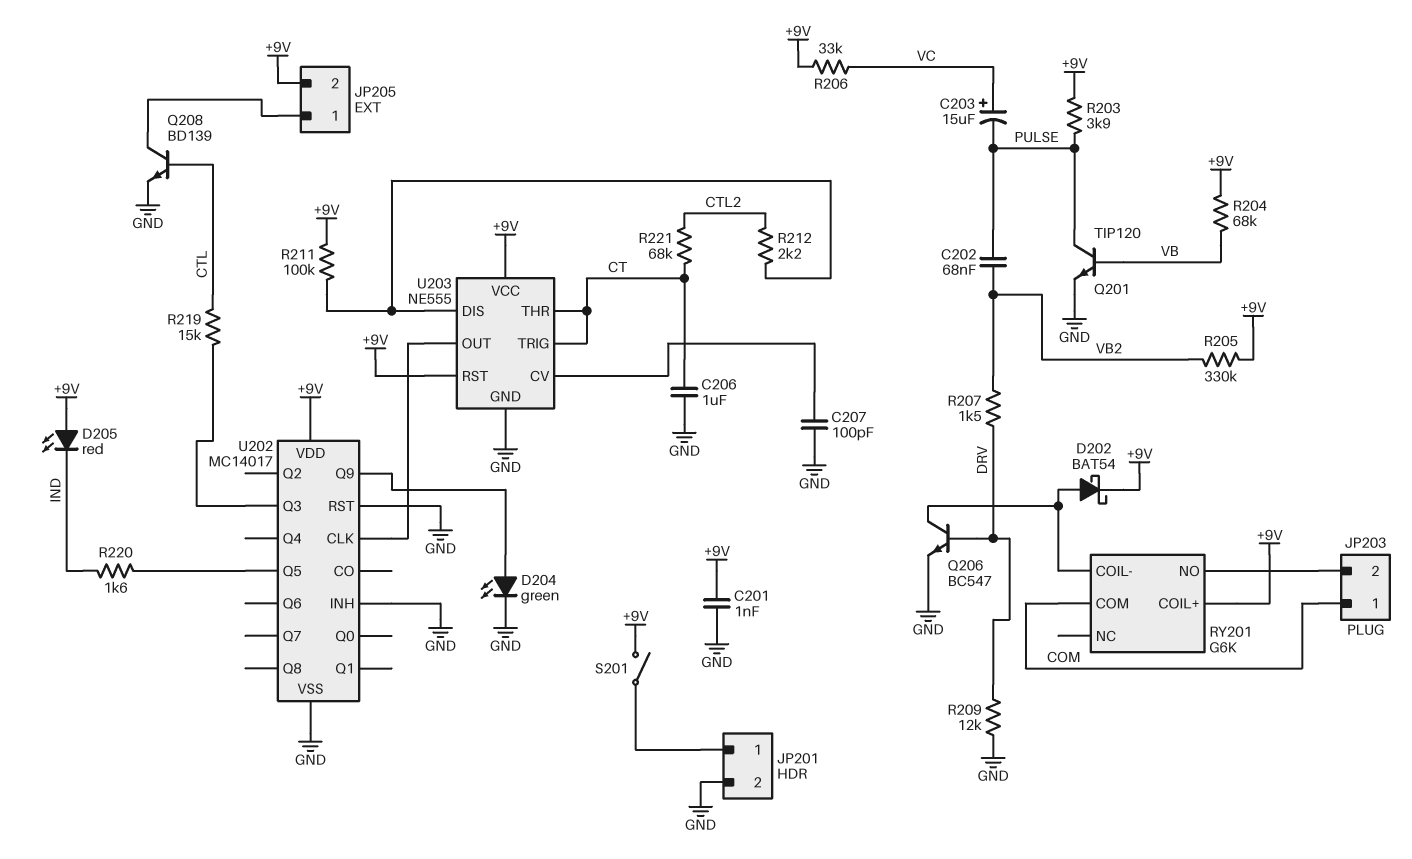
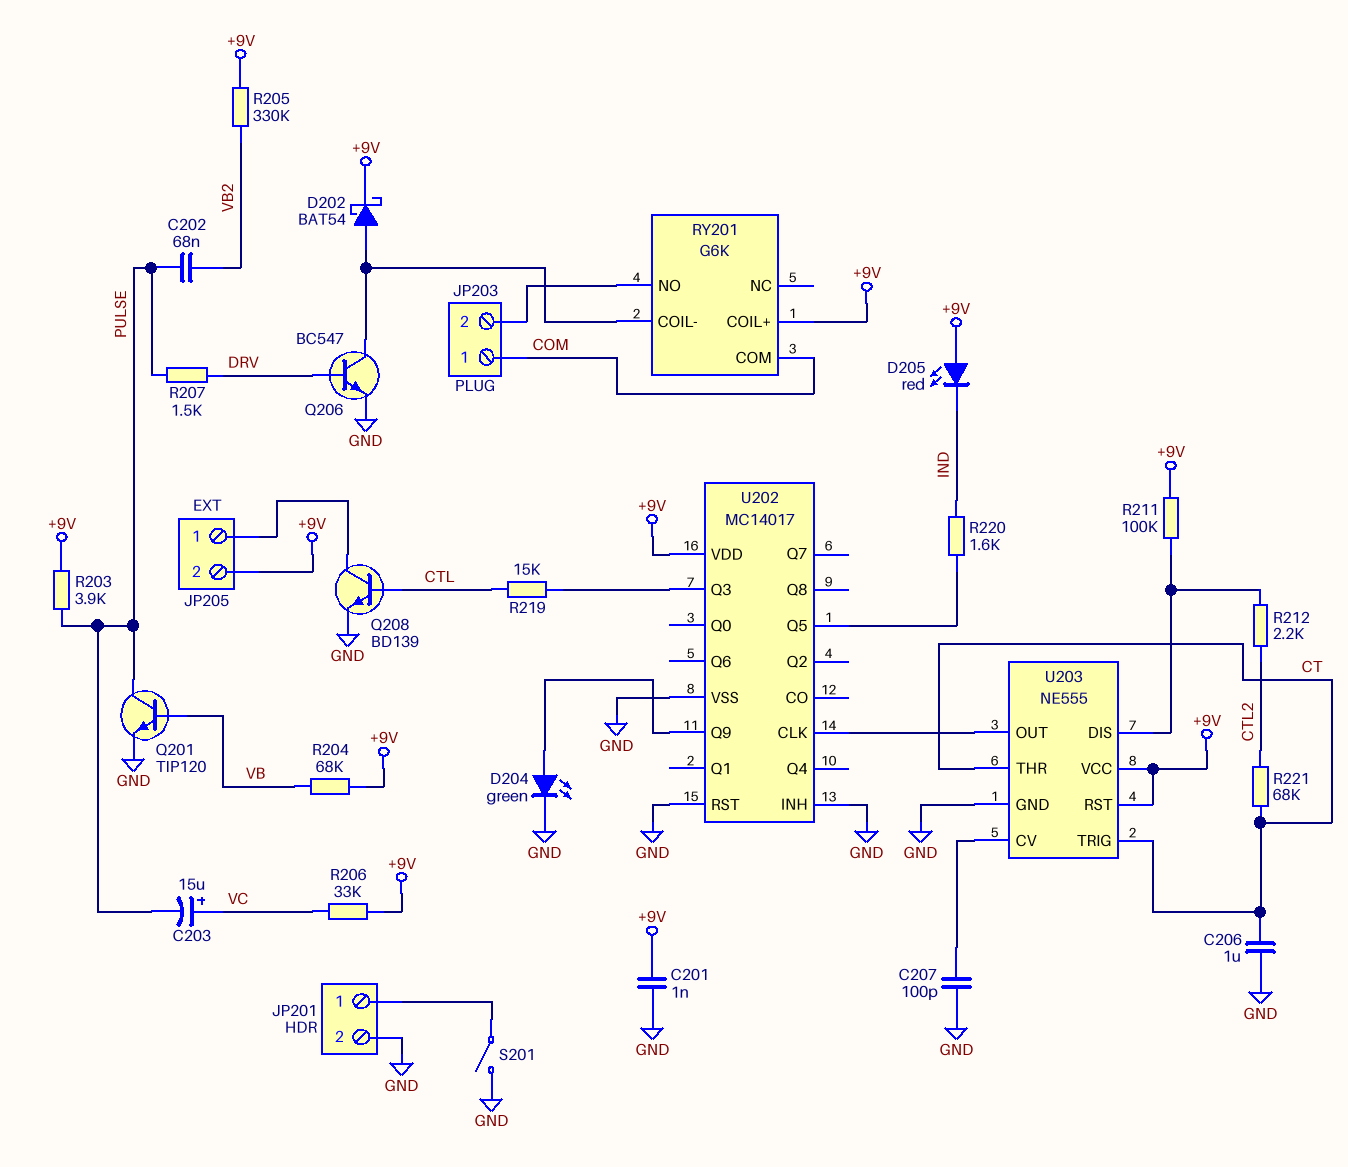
R207: 1.5k (DRV, VB2) -> 1.5k (DRV, PULSE)
R209: 12k (DRV, GND) -> none
S201: switch (+9V, JP201/1) -> switch (GND, JP201/1)

